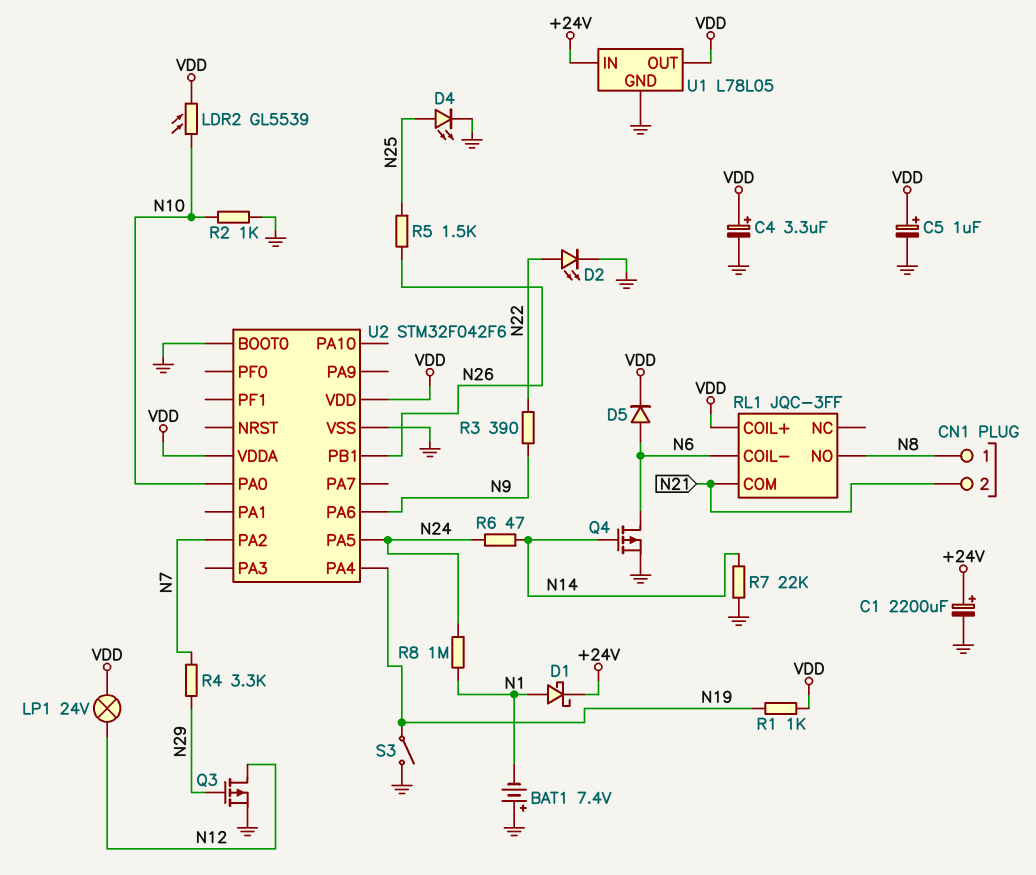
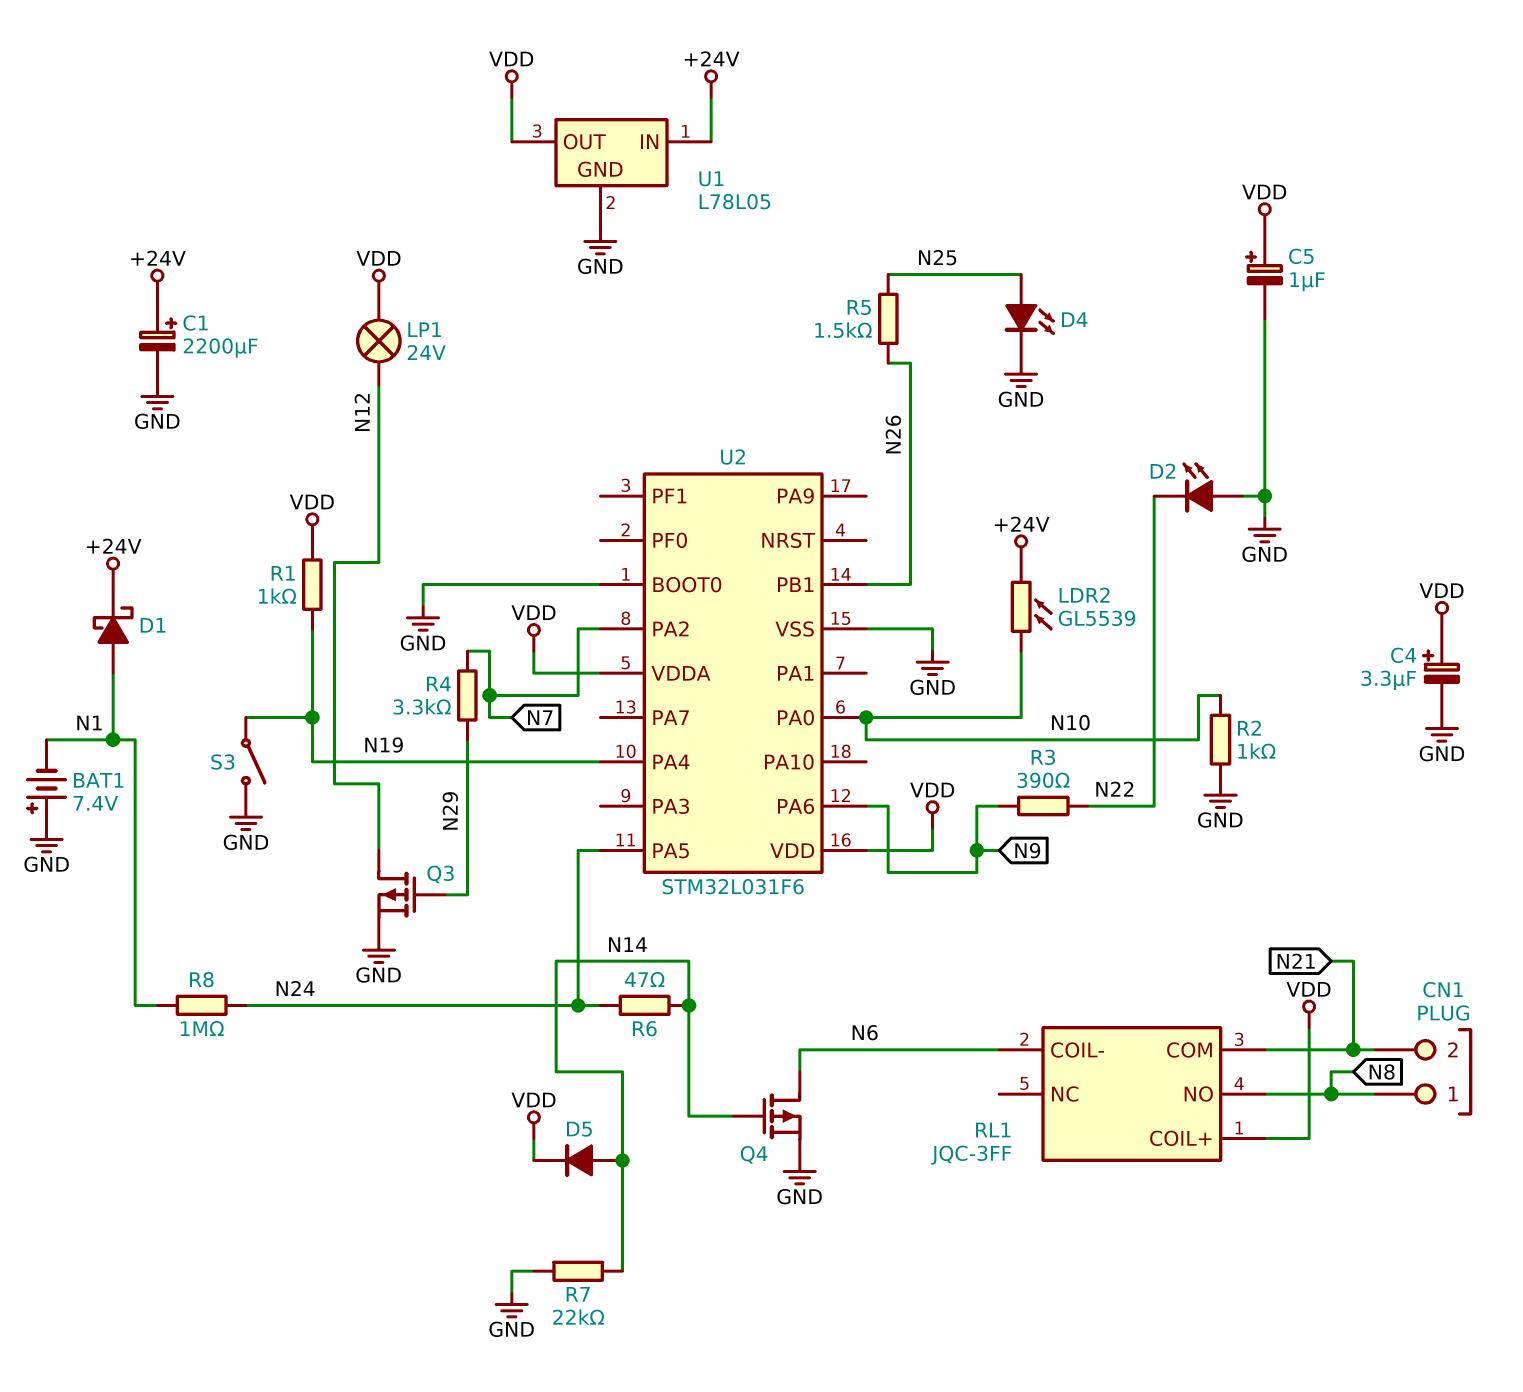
D2: LED (A N22, K GND) -> LED (A GND, K N22)
D5: diode (A N6, K VDD) -> diode (A N14, K VDD)
LDR2: GL5539 (N10, VDD) -> GL5539 (+24V, N10)
U2: STM32F042F6 -> STM32L031F6

